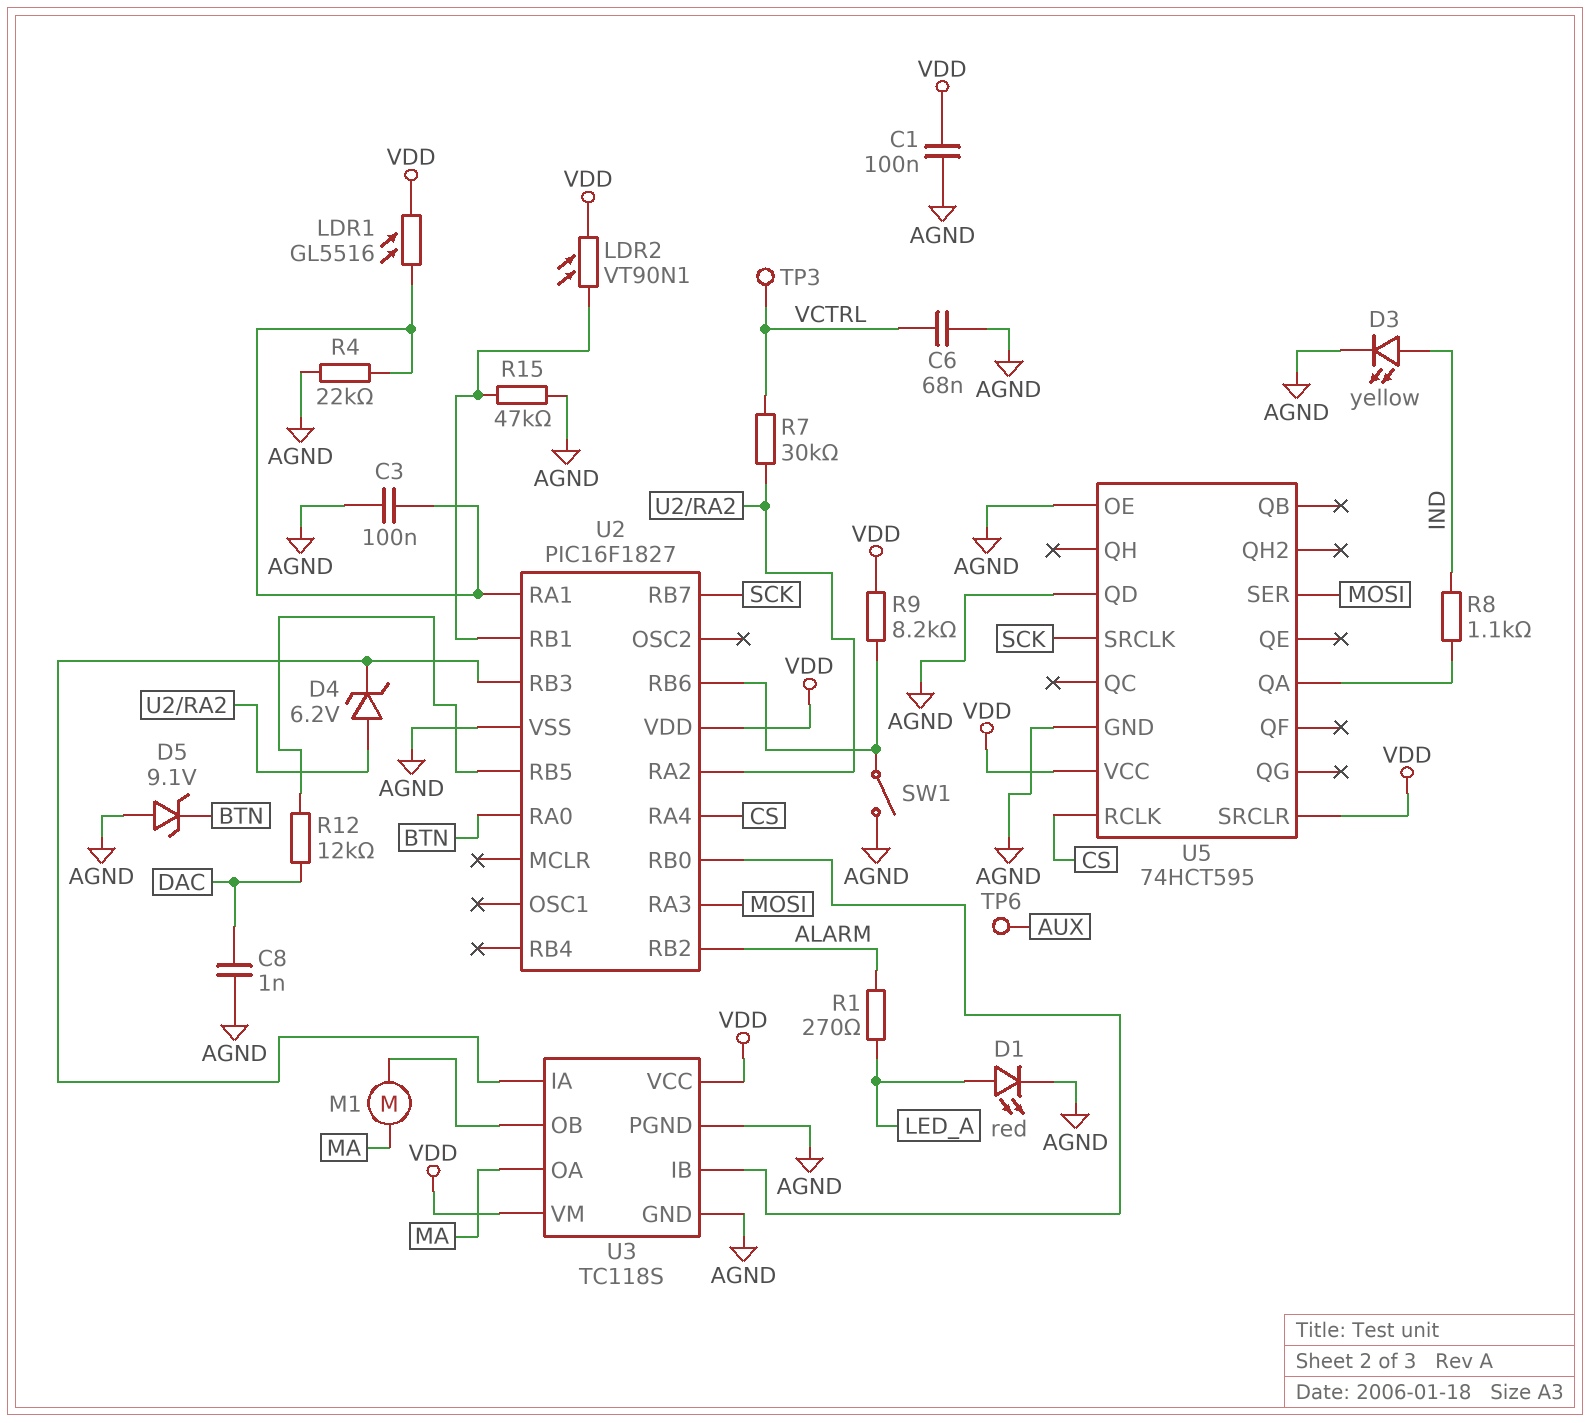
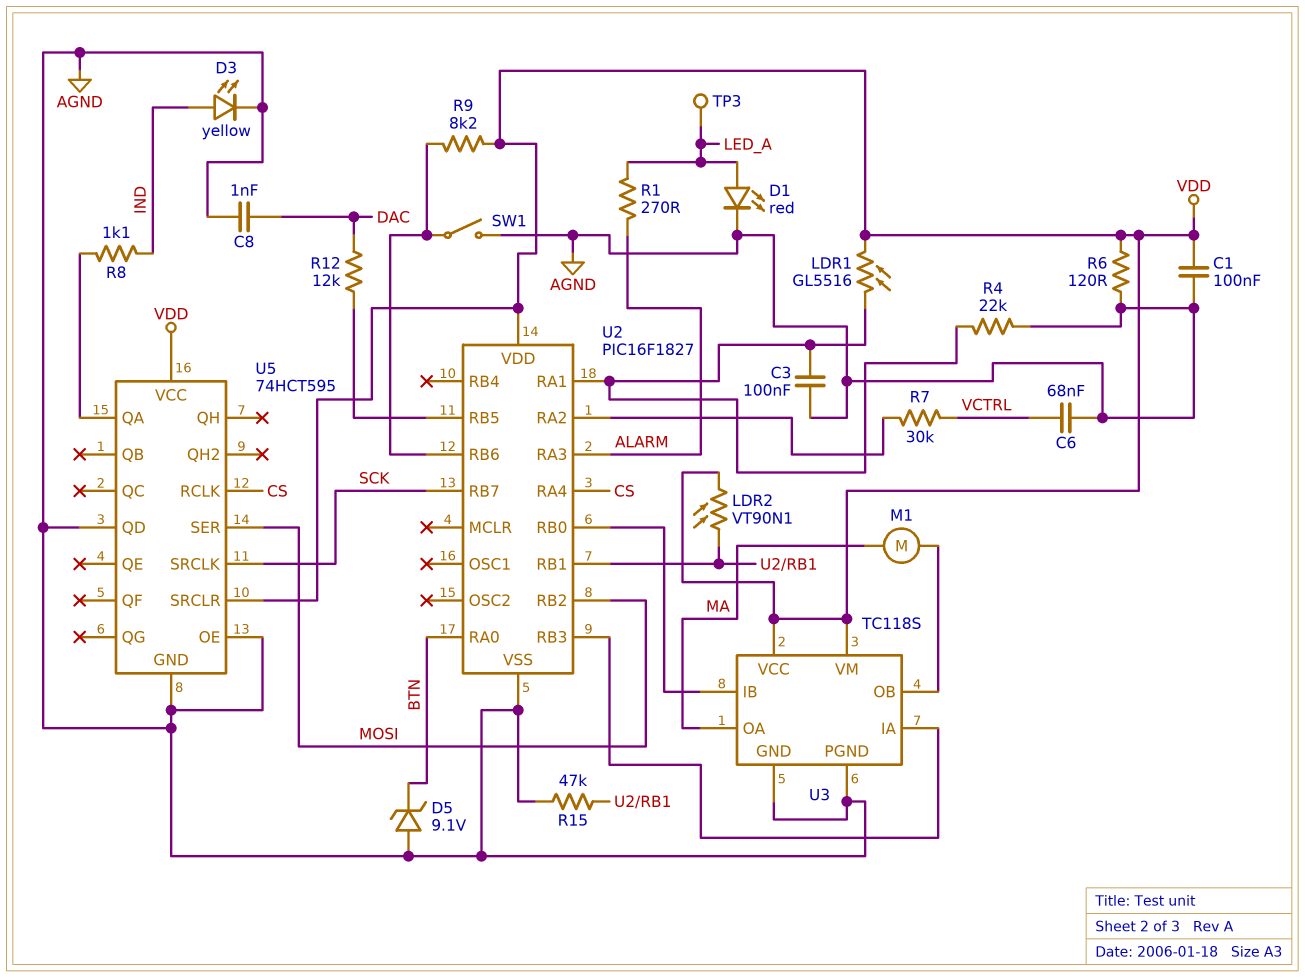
D4: zener 6.2V (A U2/RA2, K U2/RB3) -> none
R6: none -> 120 (AGND, VDD)
TP3: test point (VCTRL) -> test point (LED_A)
TP6: test point (AUX) -> none
U2 pin RA3: MOSI -> ALARM
U2 pin RB2: ALARM -> MOSI

